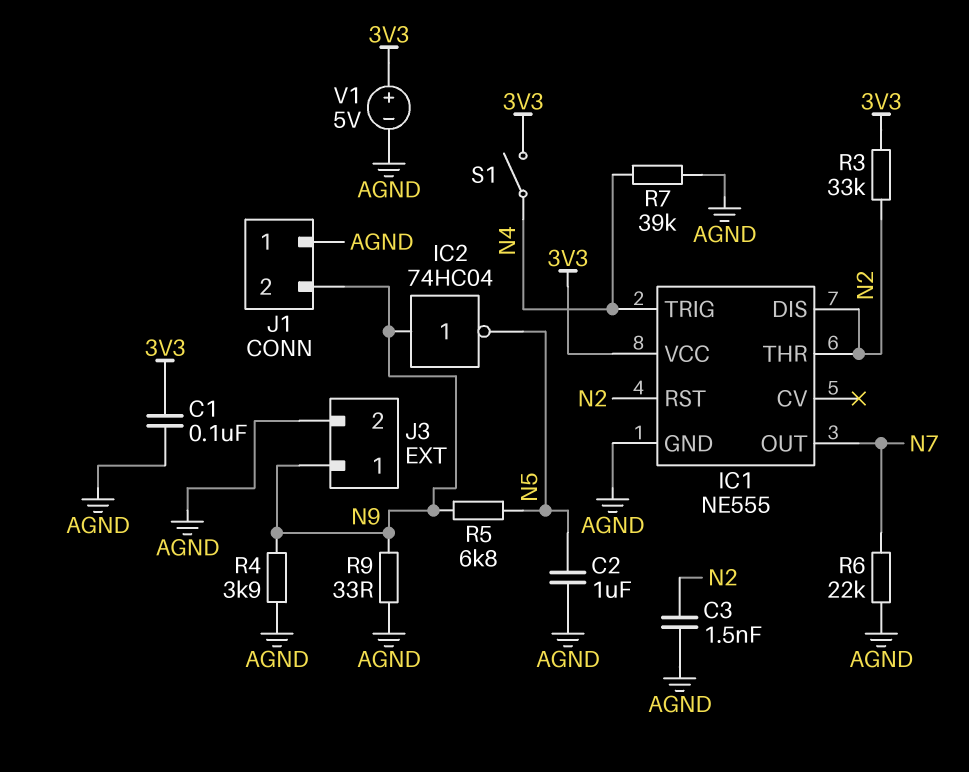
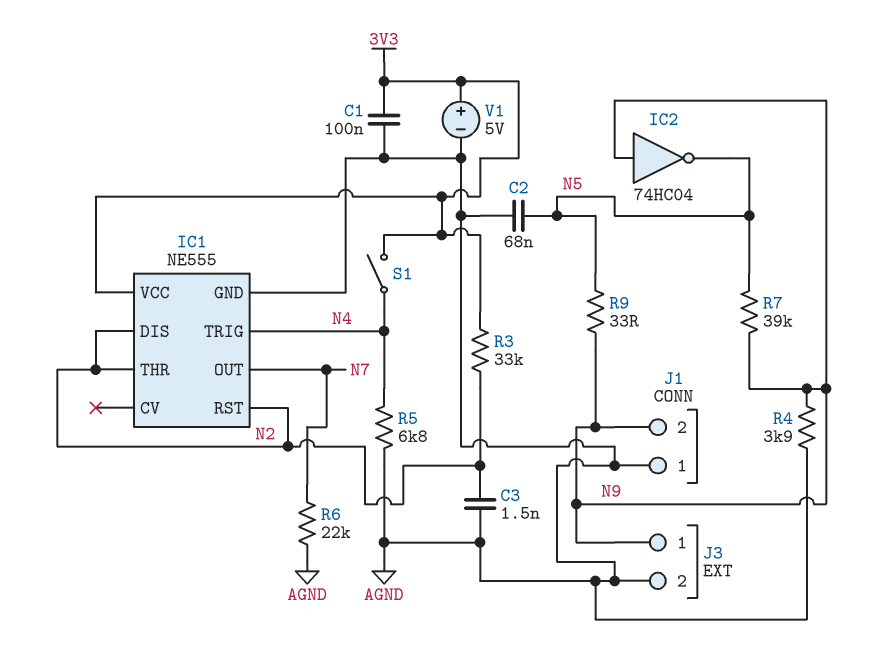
C2: 1uF (AGND, N5) -> 68nF (AGND, N5)
R5: 6.8k (N5, N9) -> 6.8k (AGND, N4)
R7: 39k (AGND, N4) -> 39k (N5, N9)
R9: 33 (AGND, N9) -> 33 (N5, N9)

